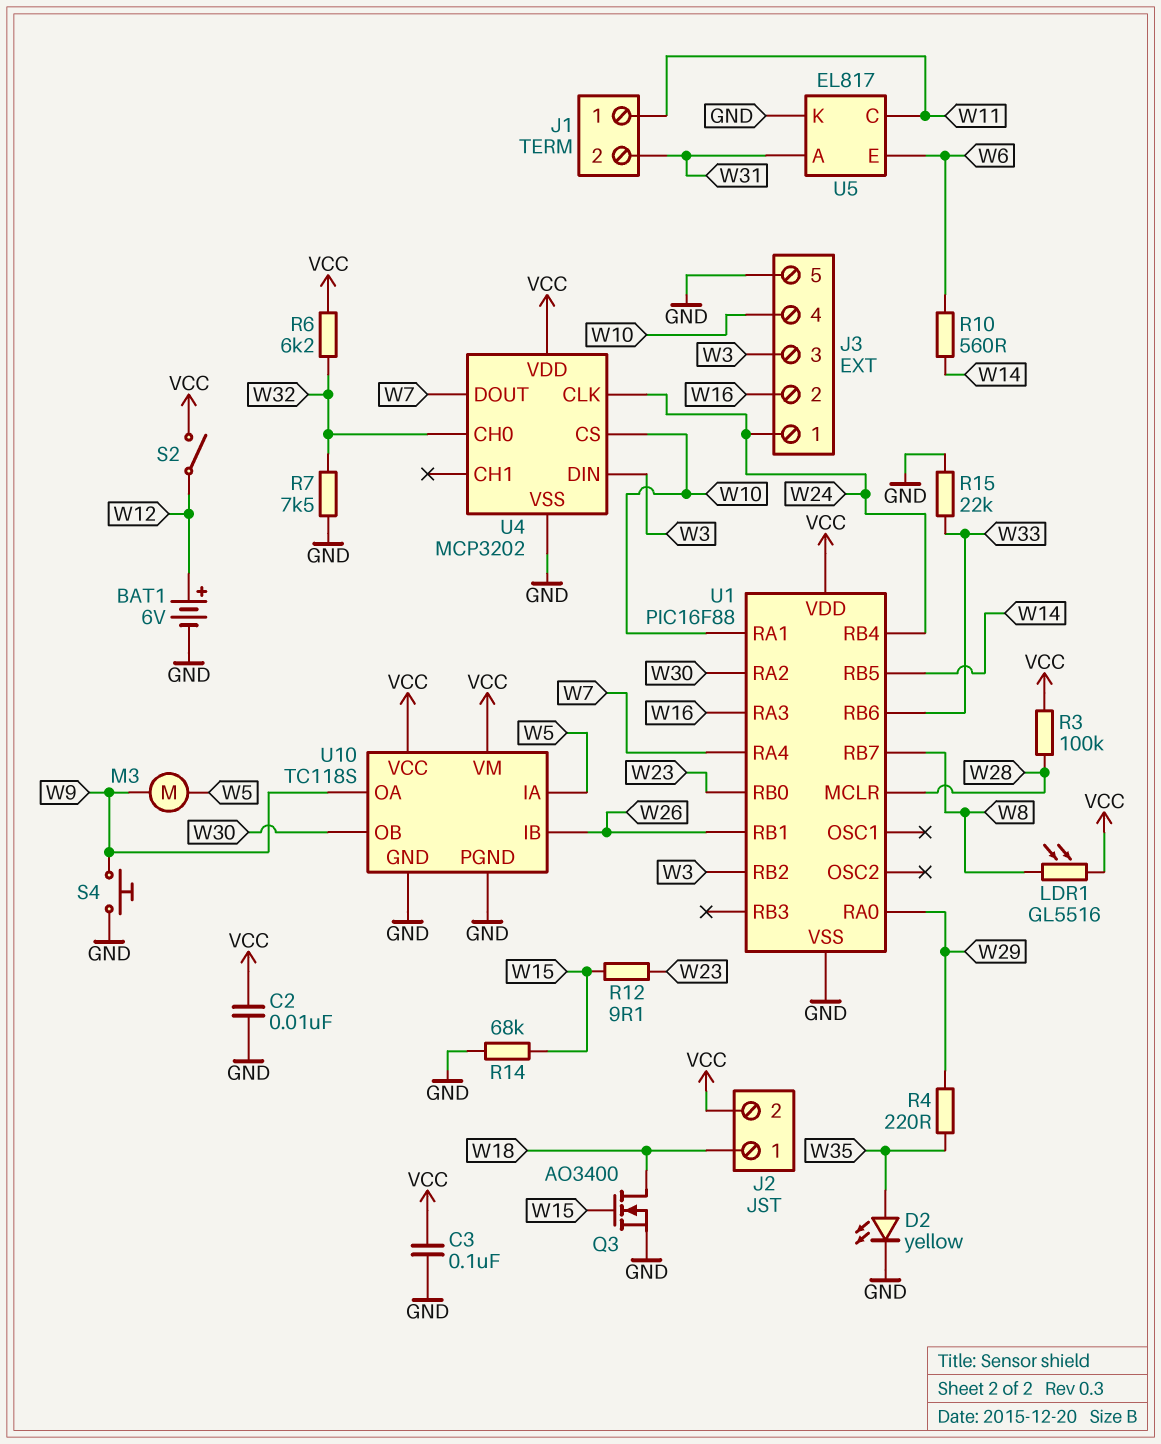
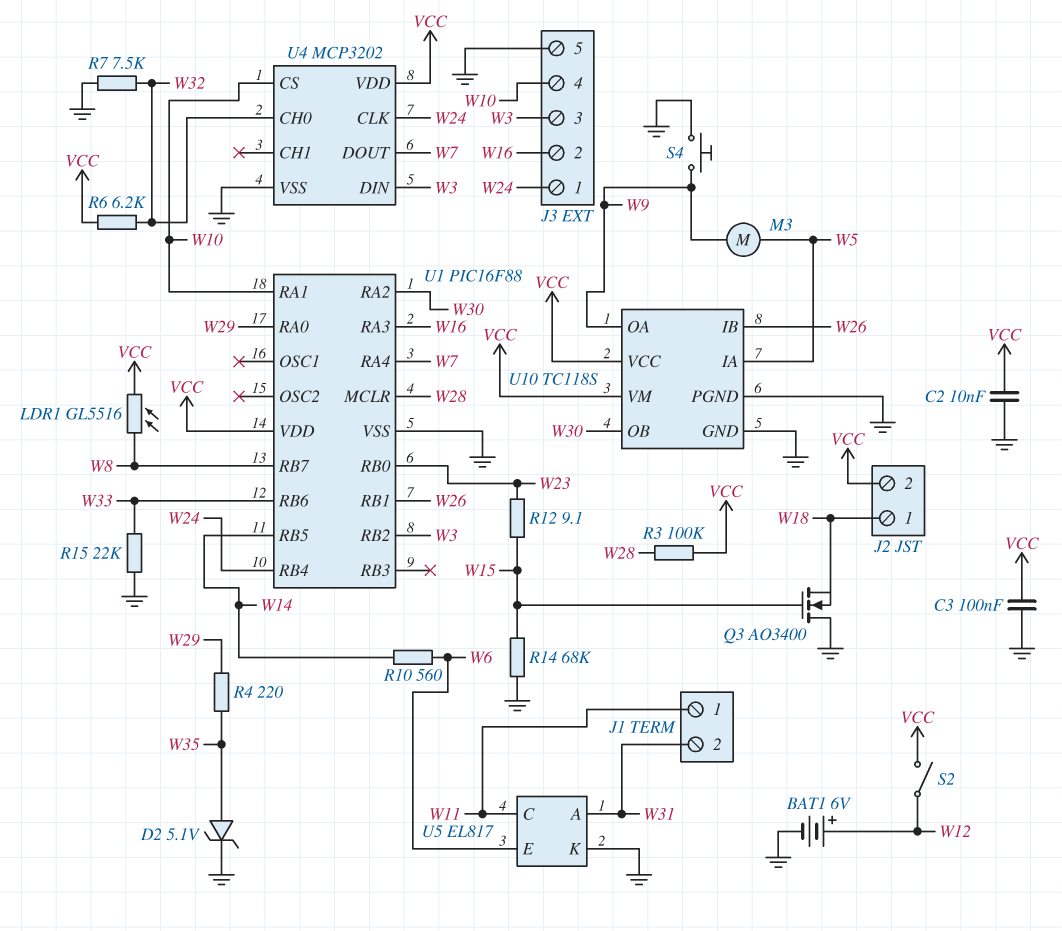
D2: LED yellow (A W35, K GND) -> zener 5.1V (A W35, K GND)
Q3: NMOS AO3400 (G W15, D W18, S GND) -> NMOS AO3400 (G W15, D GND, S W18)

